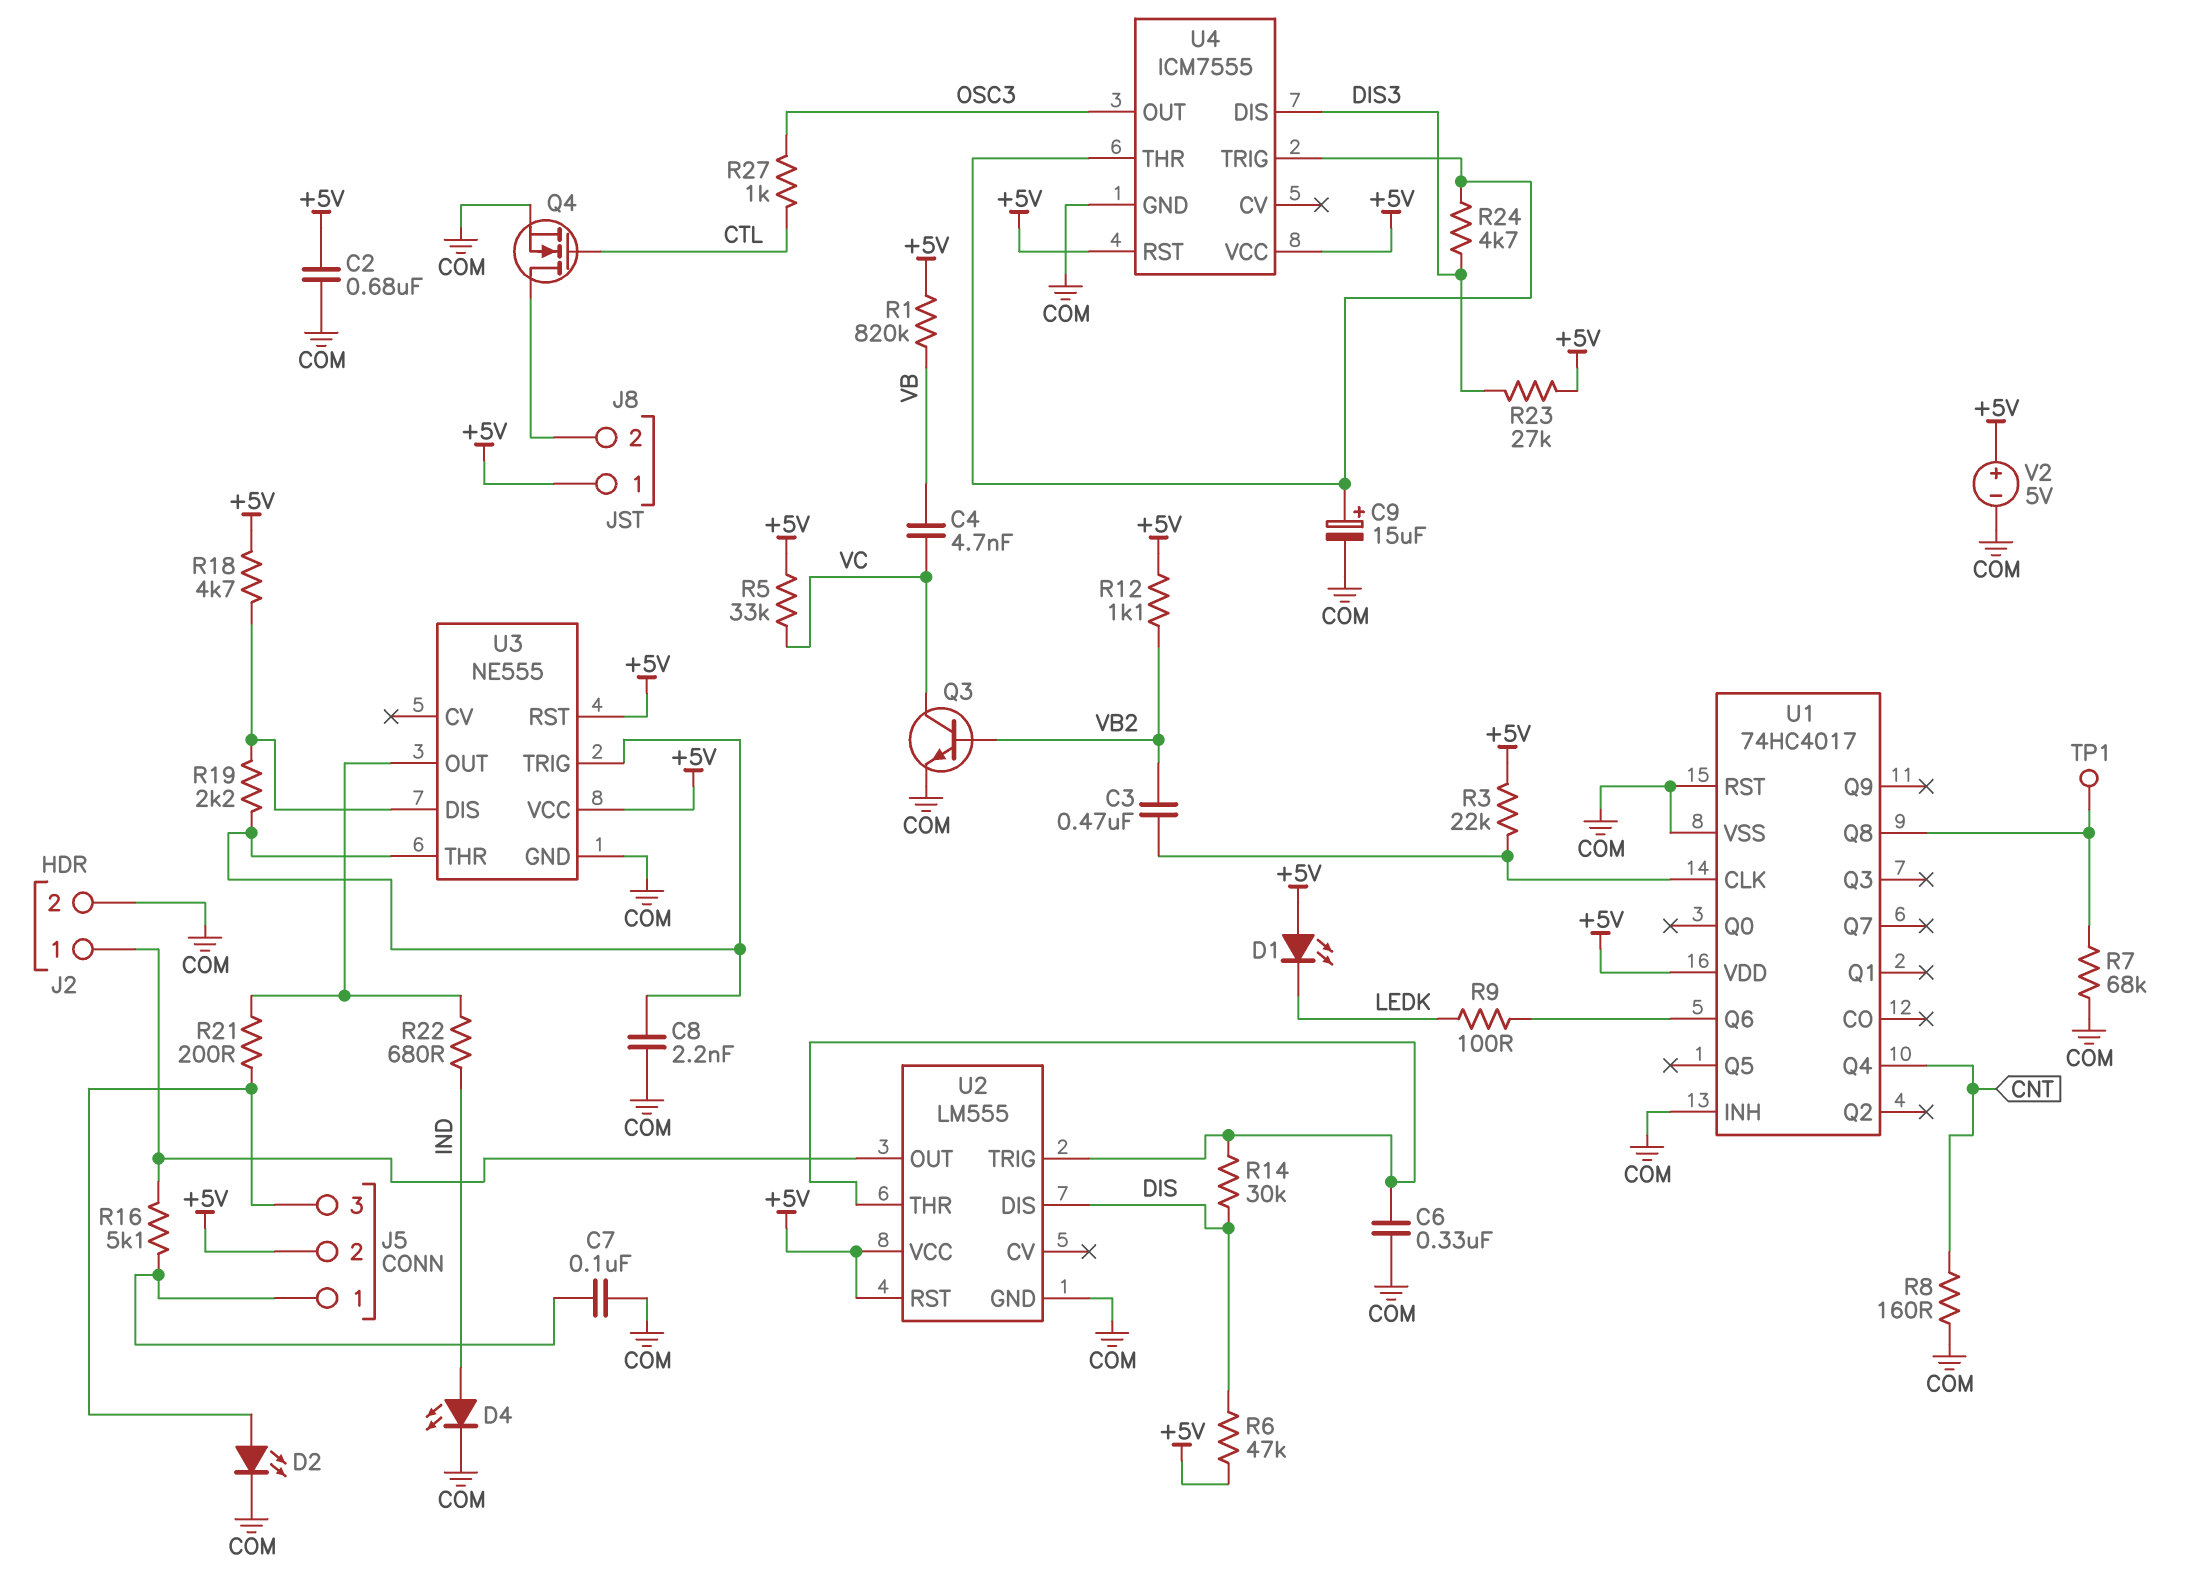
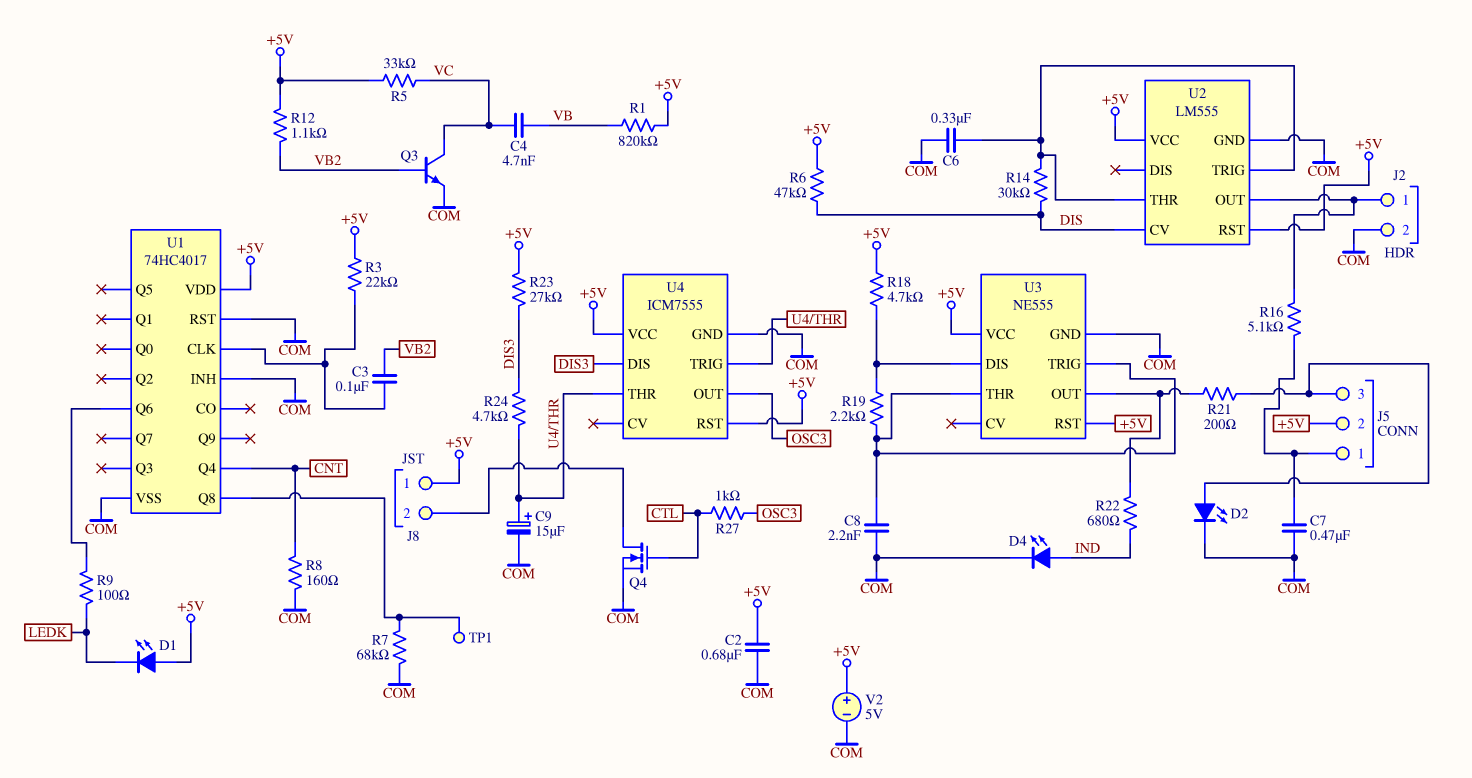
C3: 470nF (U1/CLK, VB2) -> 100nF (U1/CLK, VB2)
C7: 100nF (COM, J5/1) -> 470nF (COM, J5/1)
U2 pin CV: none -> DIS
U2 pin DIS: DIS -> none

